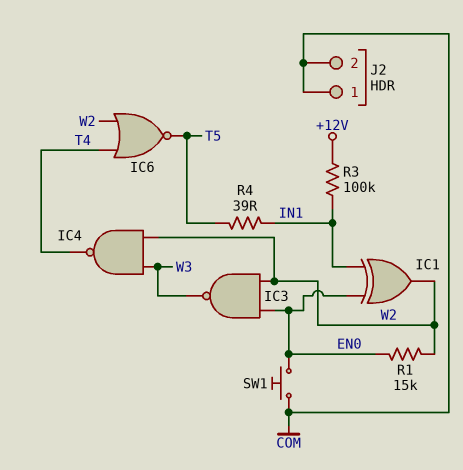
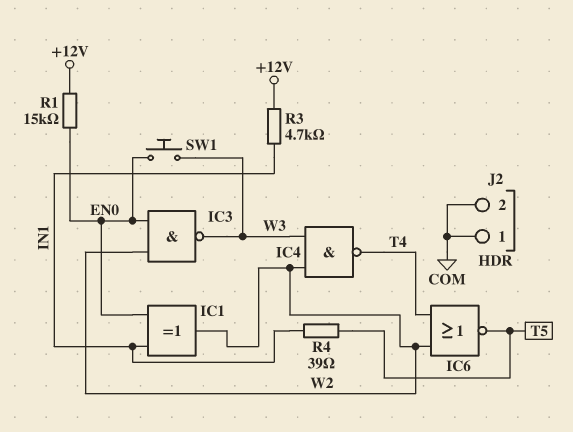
R1: 15k (EN0, W2) -> 15k (+12V, EN0)
R3: 100k (+12V, IN1) -> 4.7k (+12V, IN1)
SW1: button (COM, EN0) -> button (EN0, W3)

